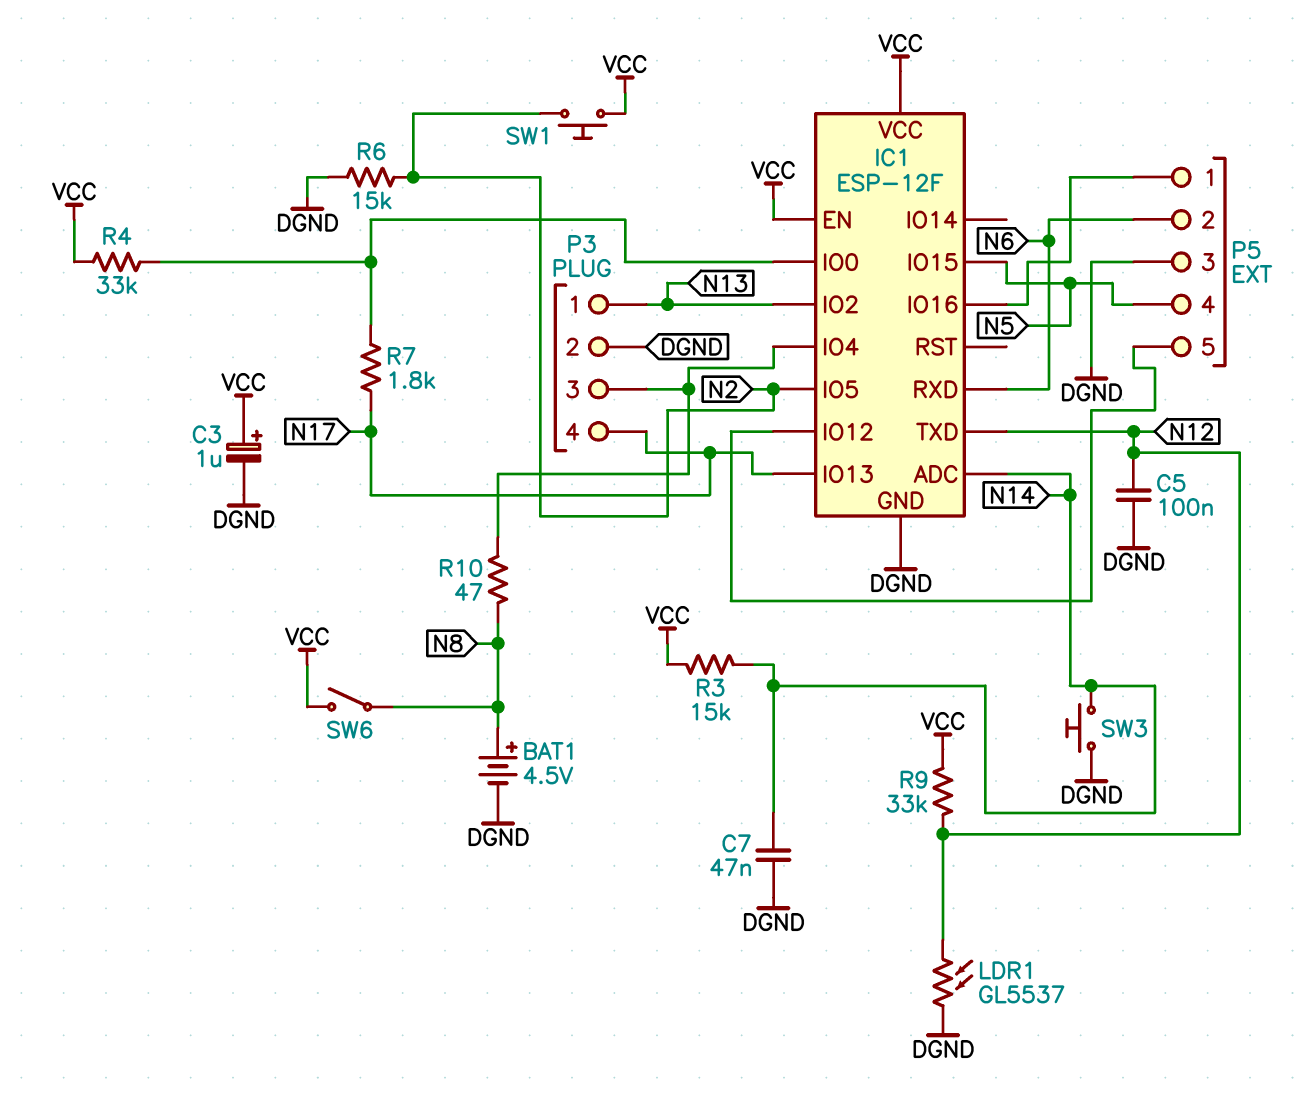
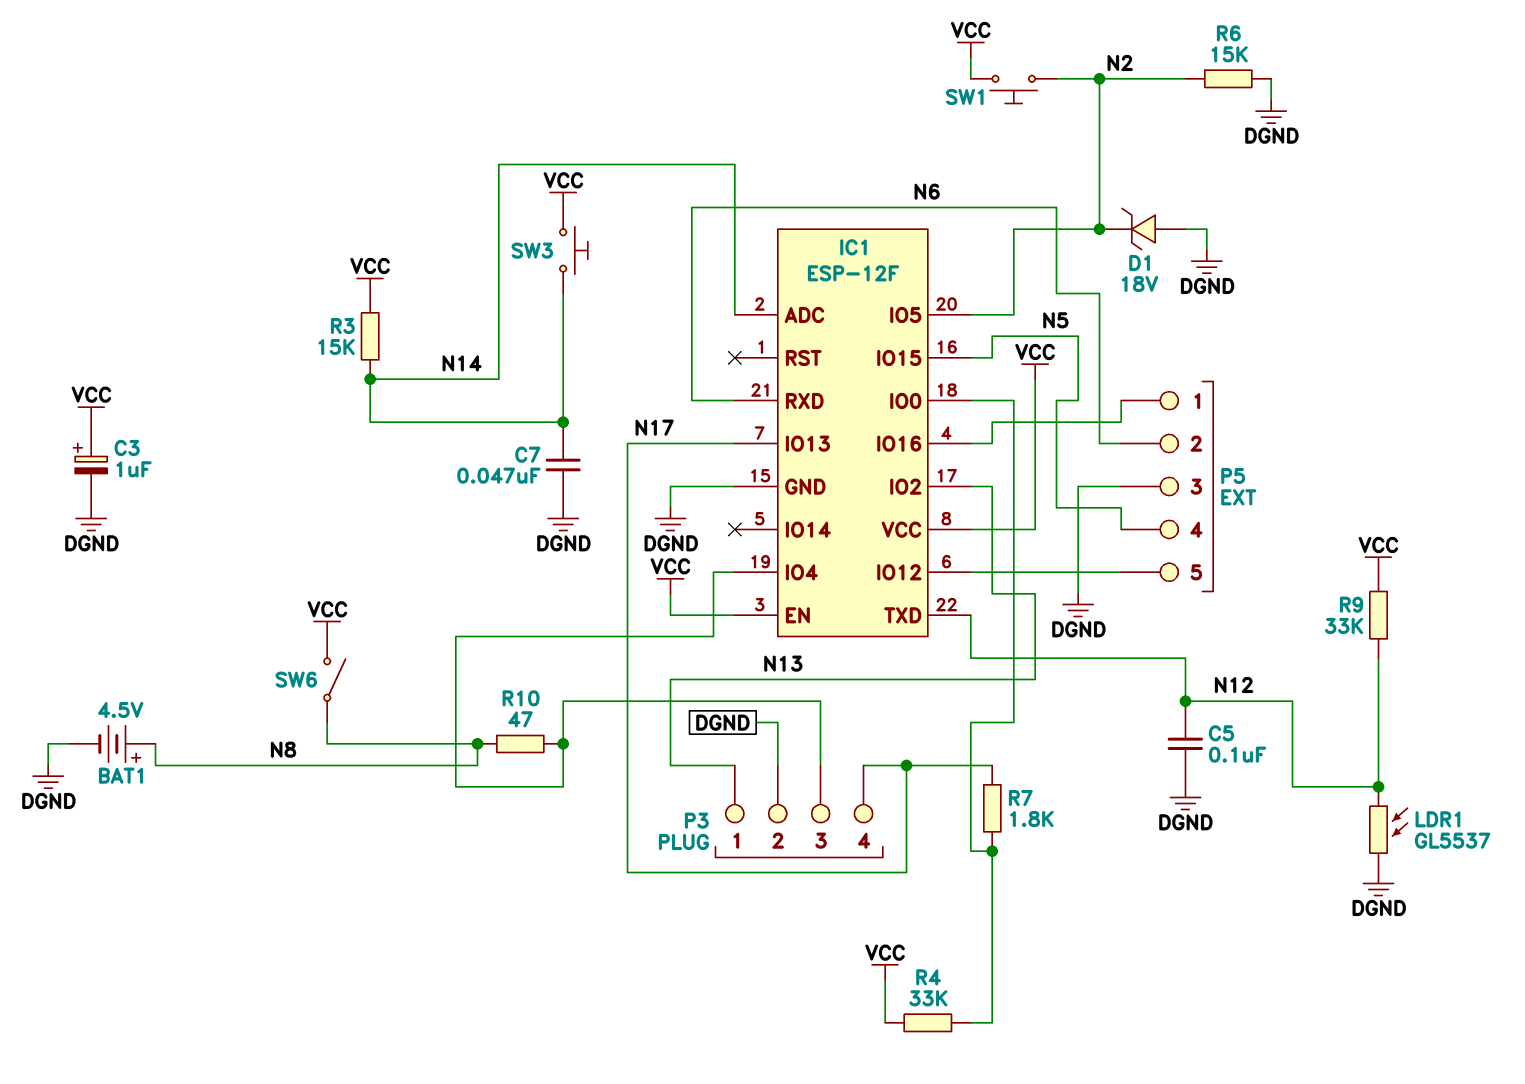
D1: none -> zener 18V (A DGND, K N2)
SW3: button (DGND, N14) -> button (N14, VCC)

